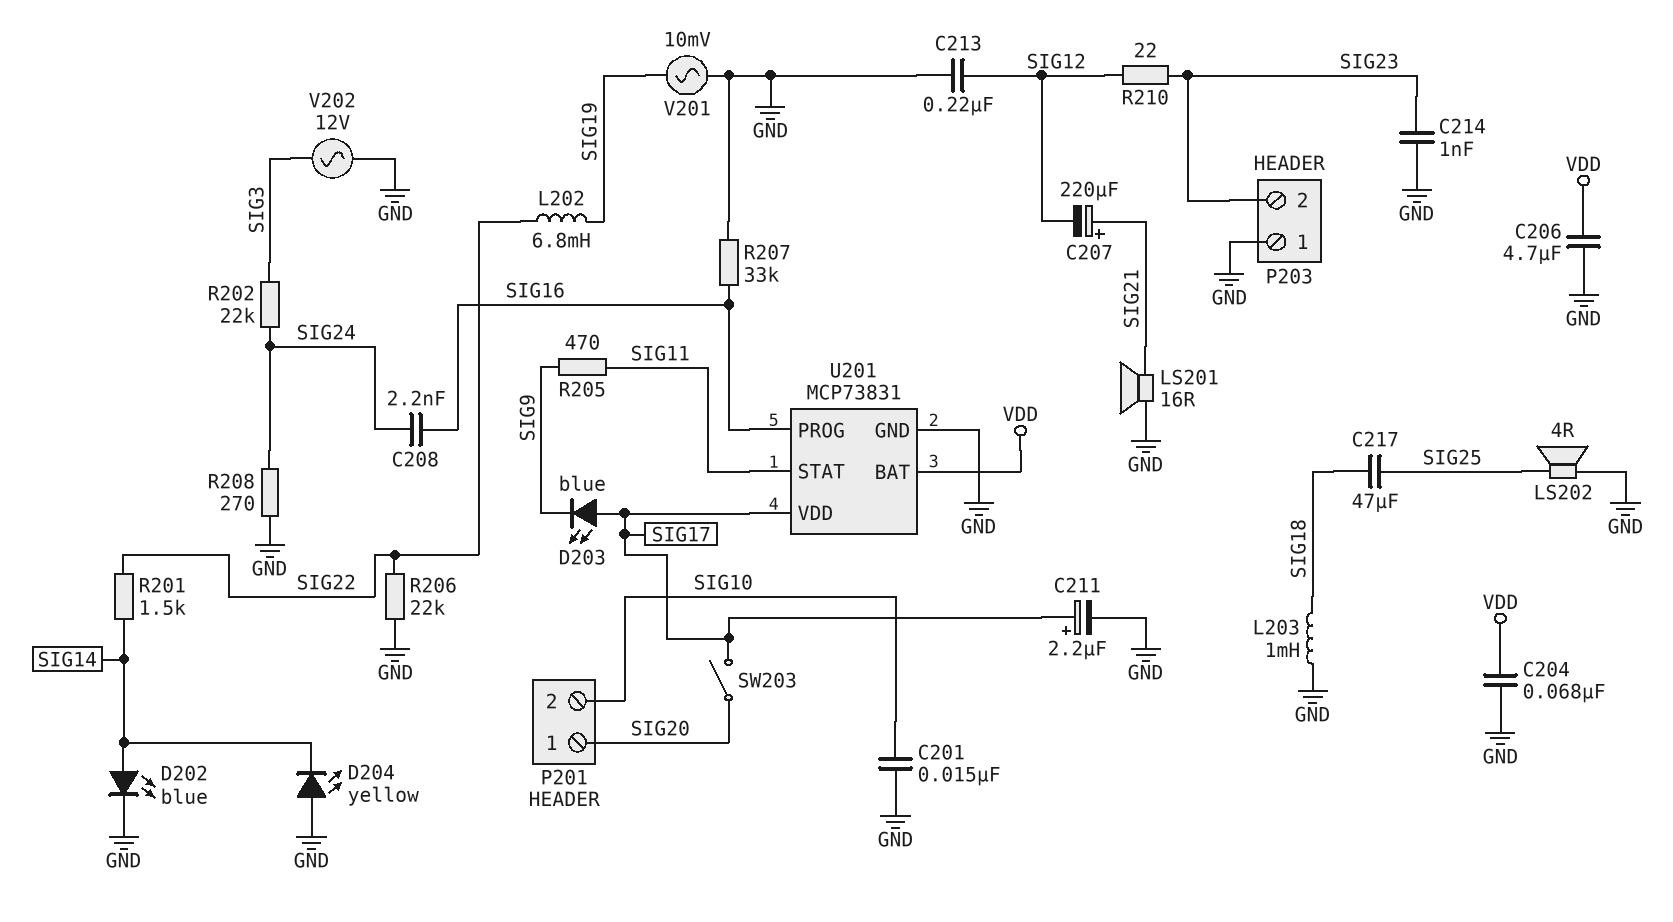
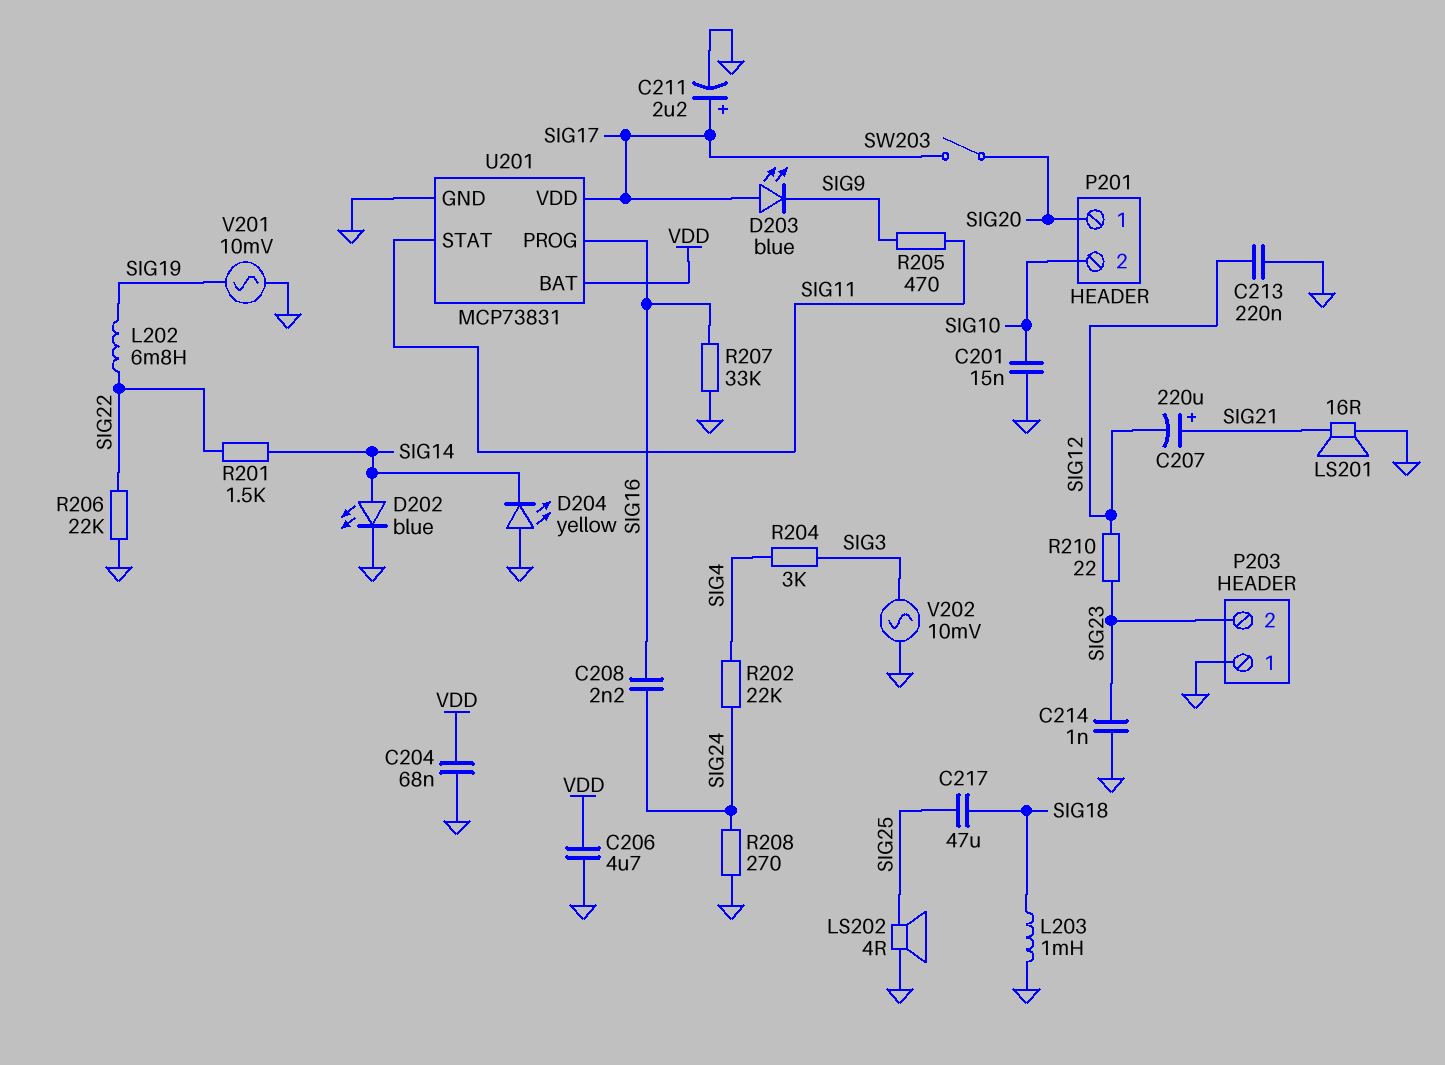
R202: 22k (SIG3, SIG24) -> 22k (SIG4, SIG24)
R204: none -> 3k (SIG3, SIG4)
V202: AC 12V (GND, SIG3) -> AC 10mV (GND, SIG3)

